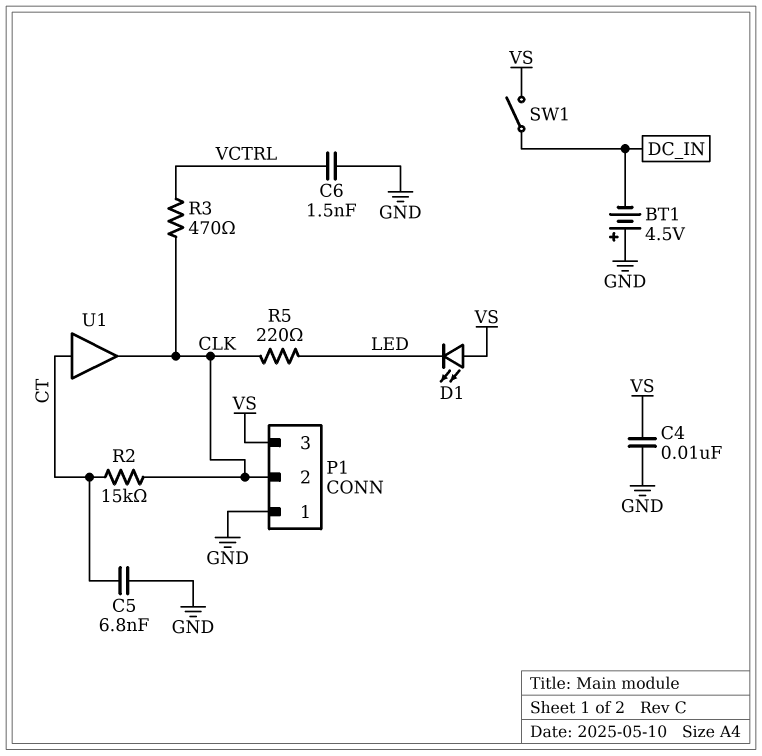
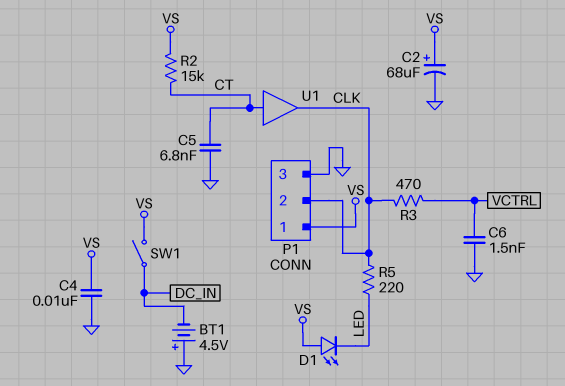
C2: none -> 68uF (plus VS, minus GND)
P1 pin 1: GND -> VS
P1 pin 3: VS -> GND
R2: 15k (CLK, CT) -> 15k (CT, VS)

